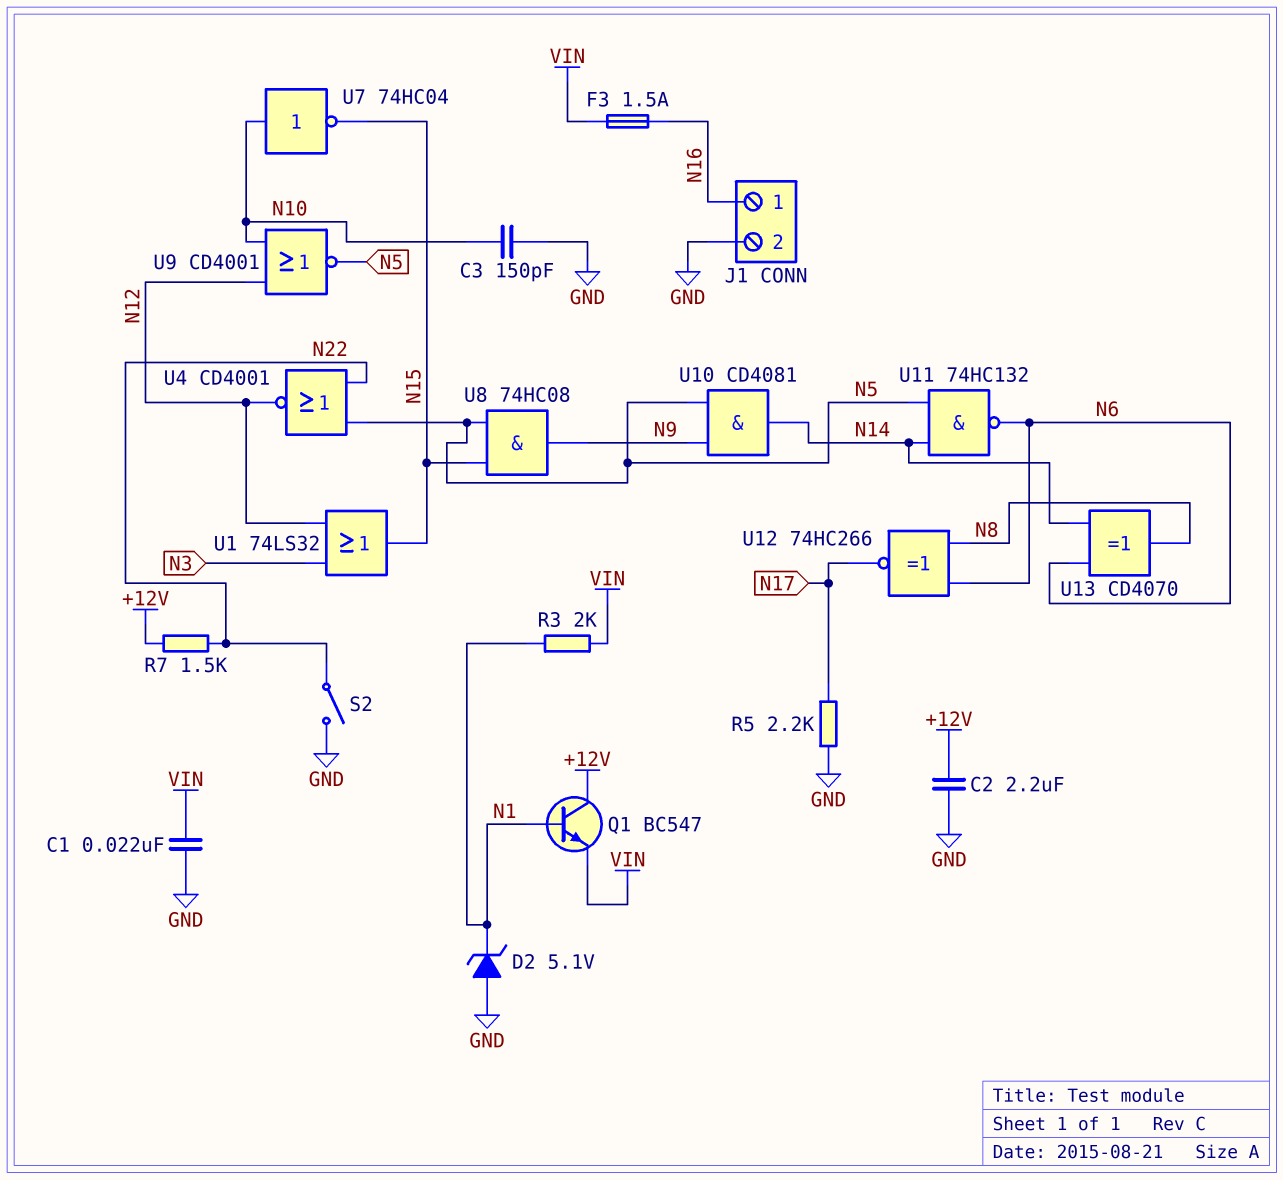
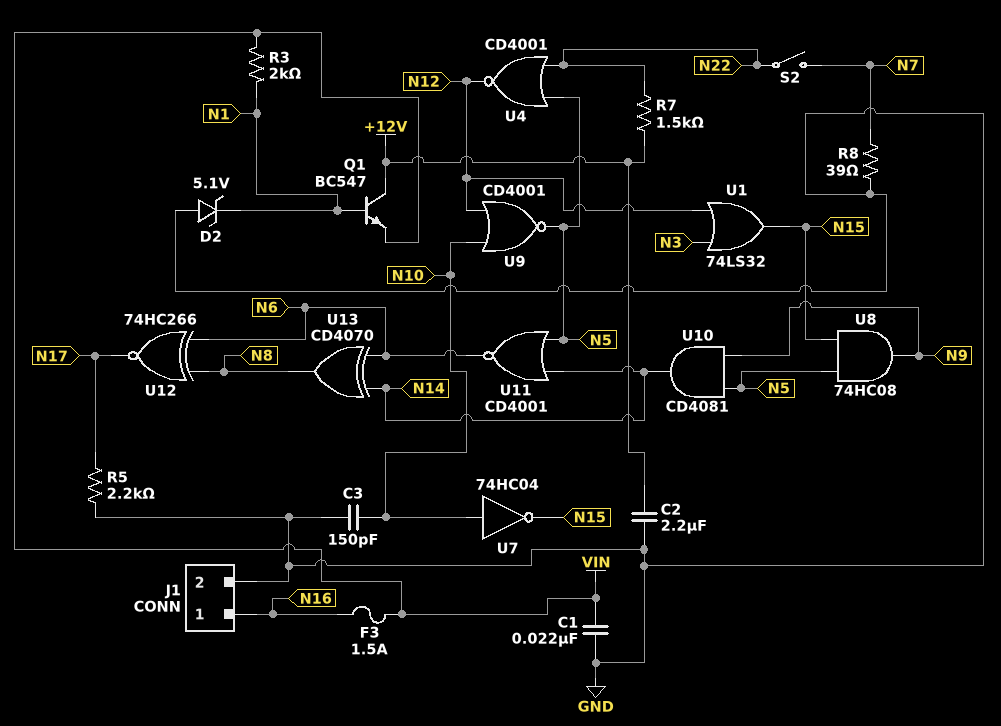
R8: none -> 39 (GND, N7)
S2: switch (GND, N22) -> switch (N7, N22)
U11: NAND 74HC132 (in N5, in N14, out N6) -> NOR CD4001 (in N5, in N14, out N6)

